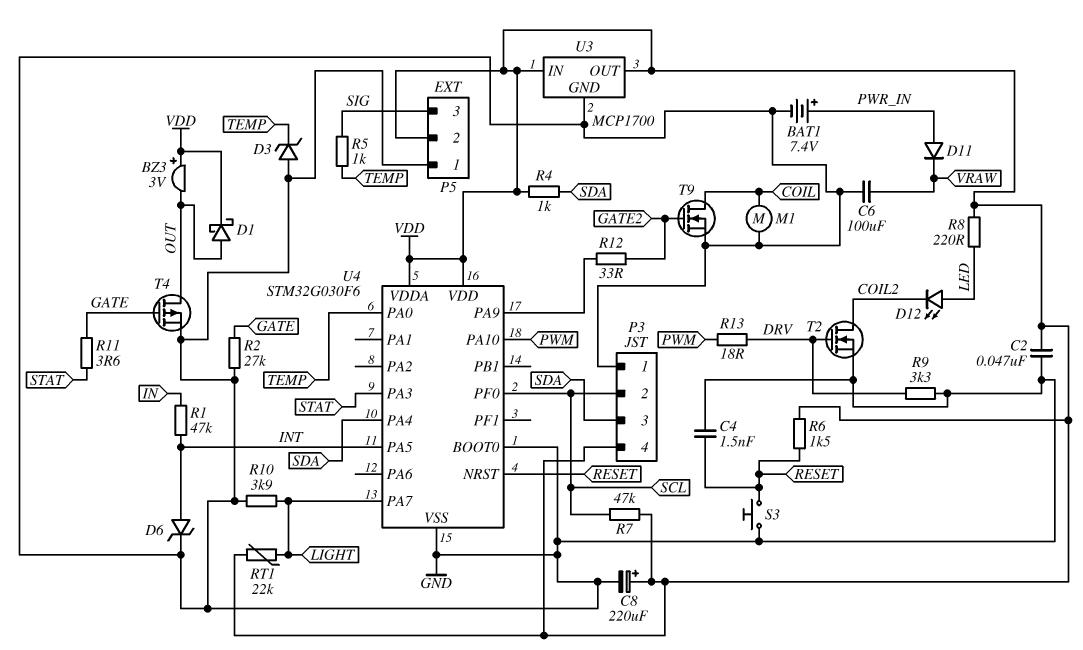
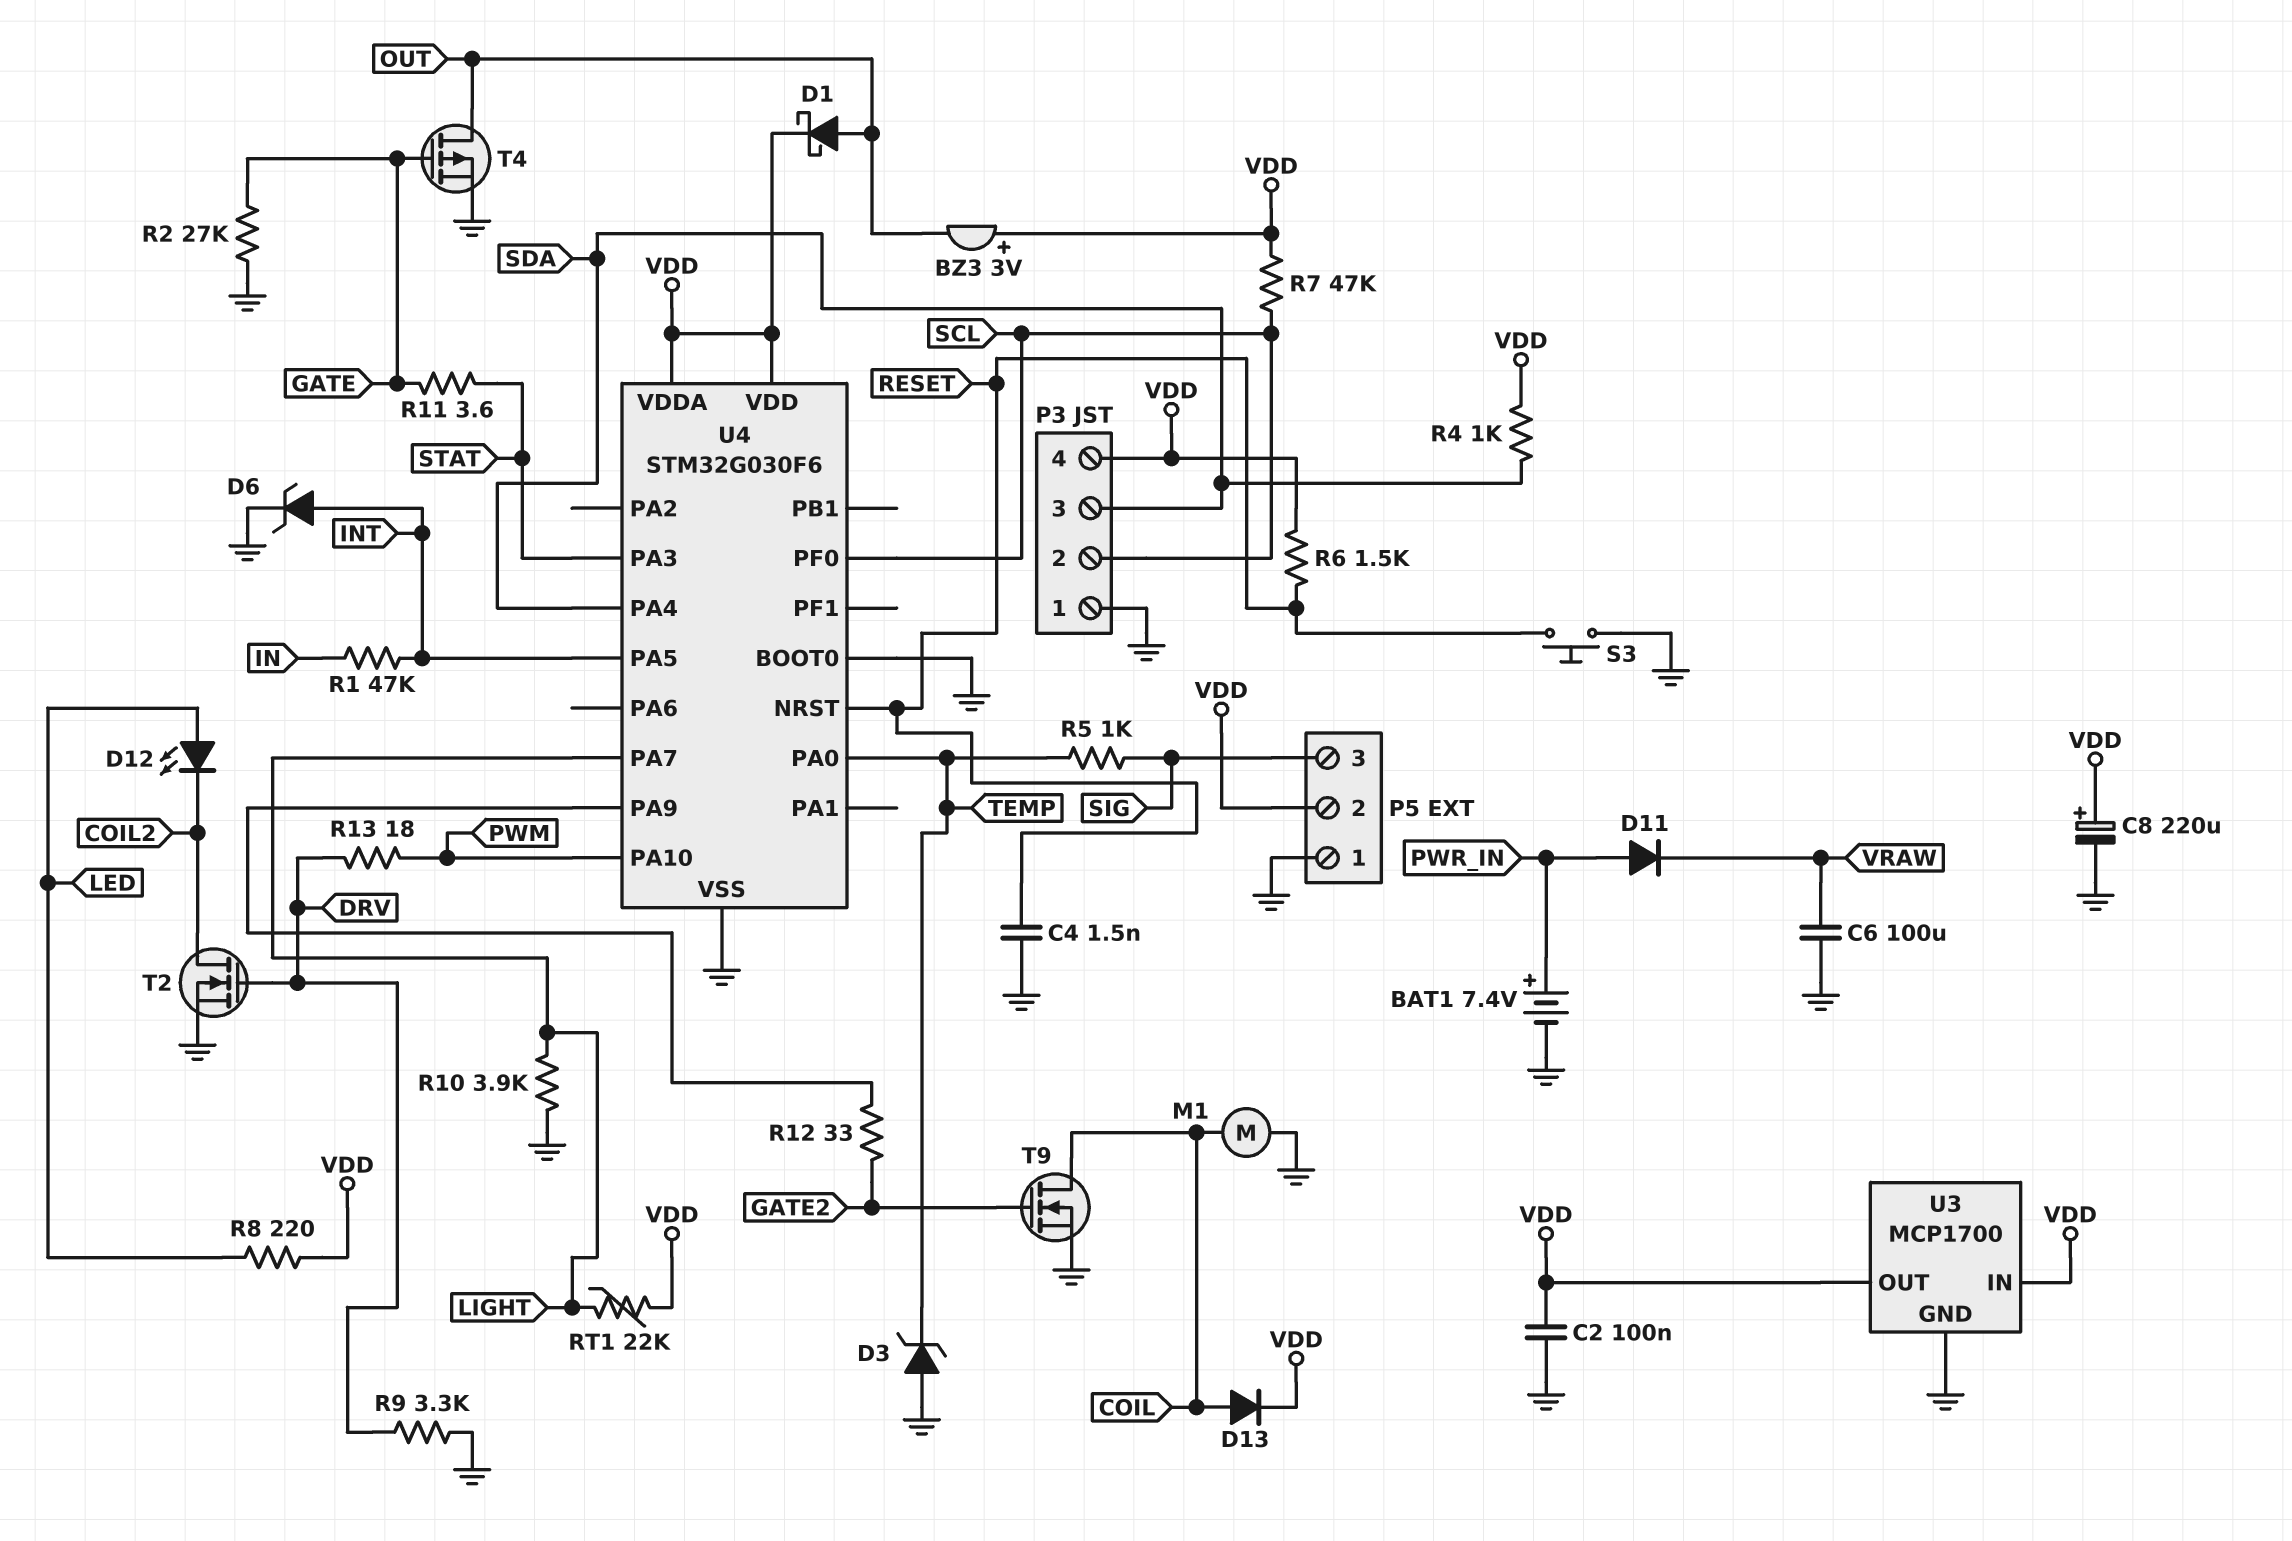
C2: 47nF (GND, VDD) -> 100nF (GND, VDD)
D13: none -> diode (A COIL, K VDD)

